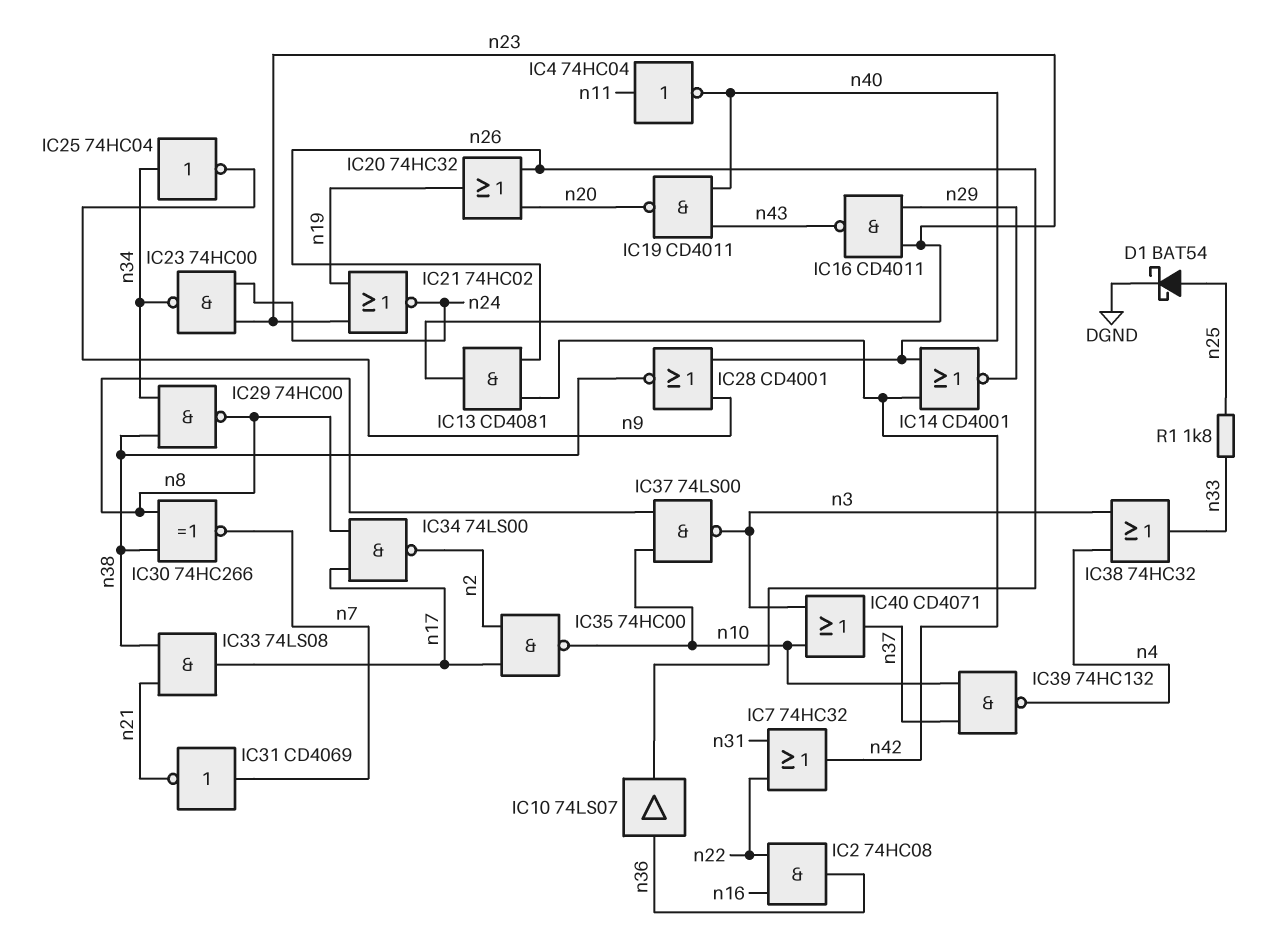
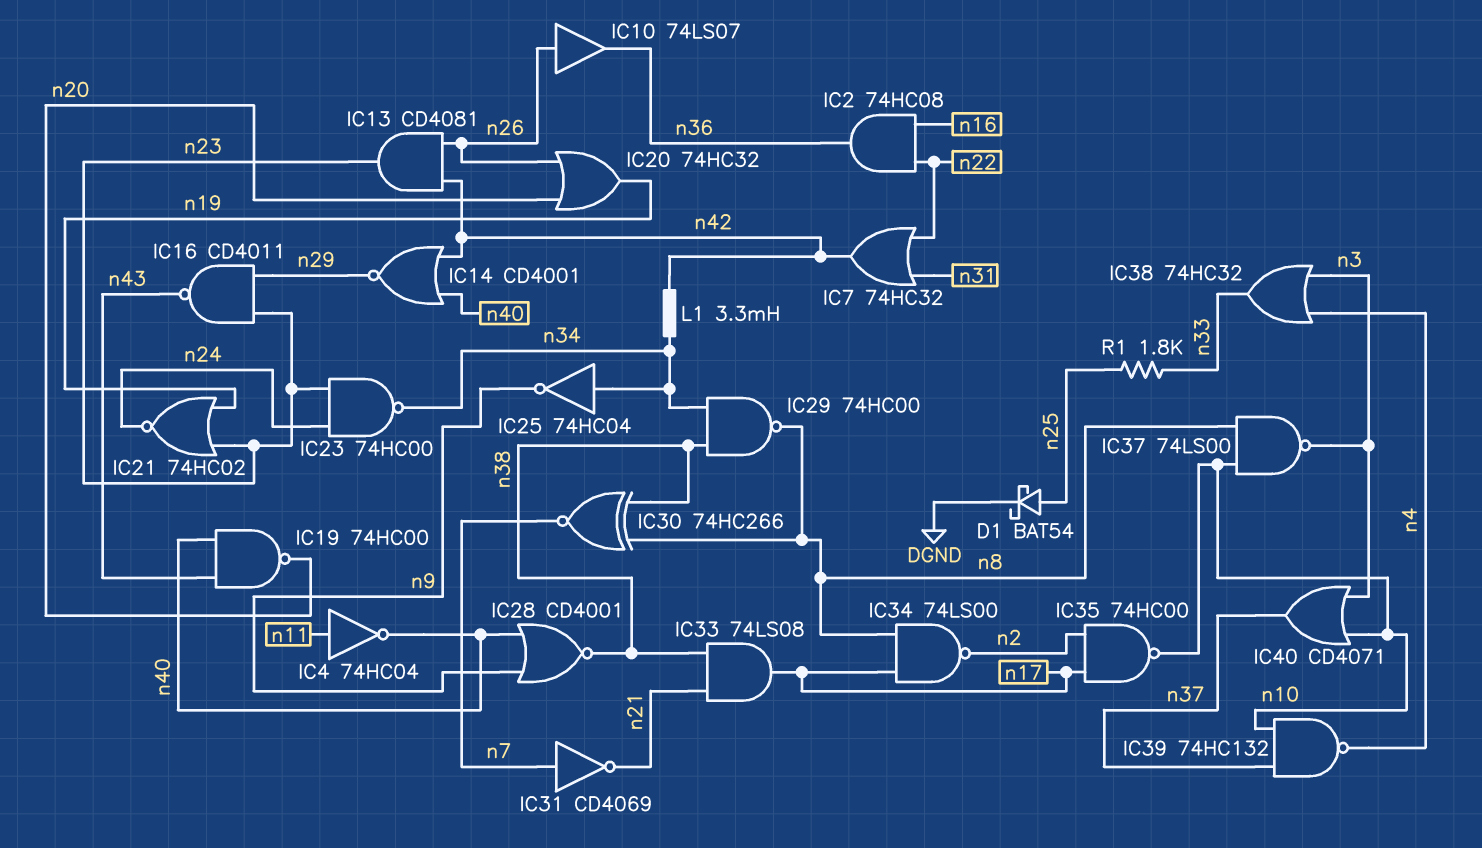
IC10: buffer 74LS07 (in n36, out n26) -> buffer 74LS07 (in n26, out n36)
IC19: NAND CD4011 (in n40, in n43, out n20) -> NAND 74HC00 (in n40, in n43, out n20)
L1: none -> 3.3mH (n34, n42)

